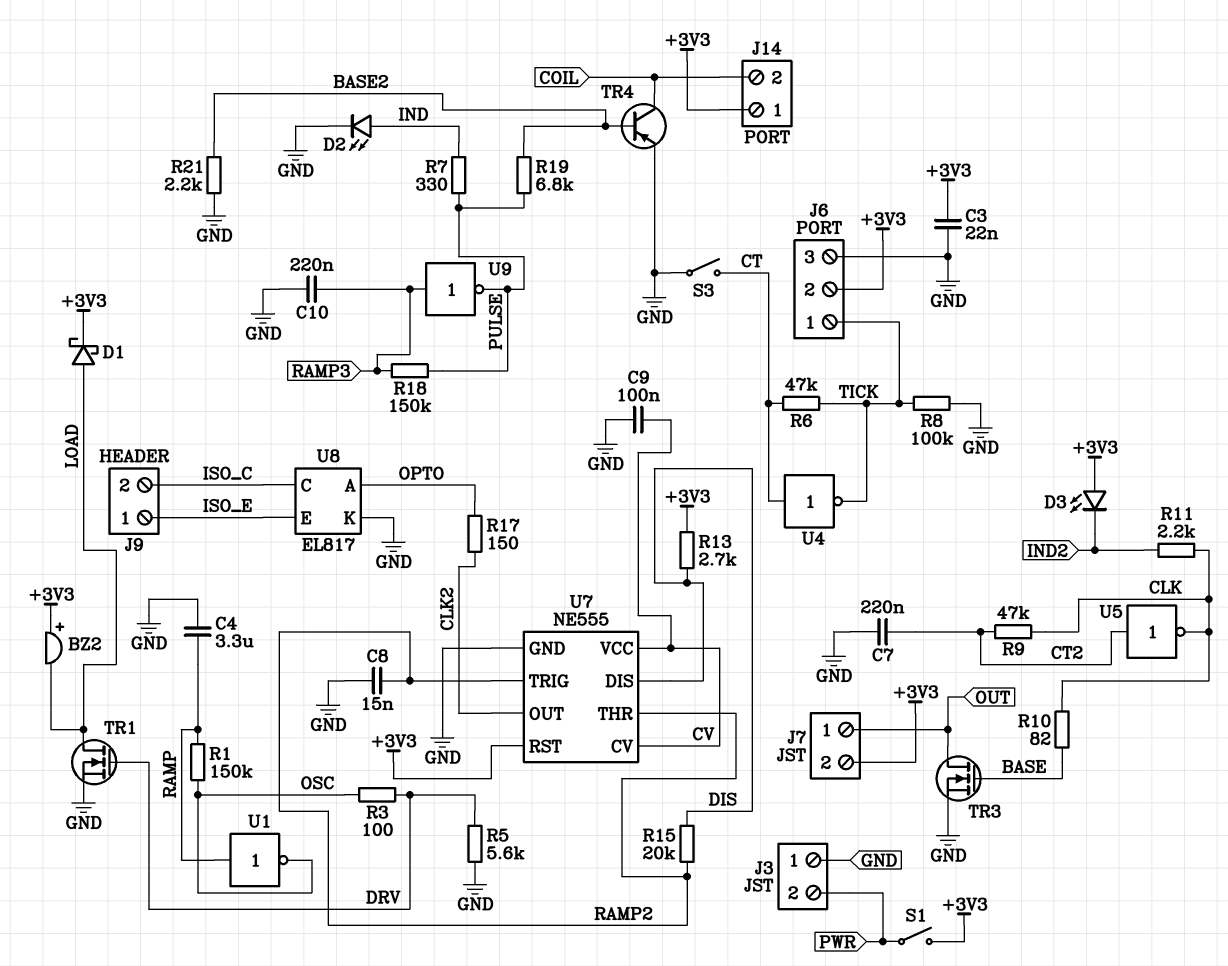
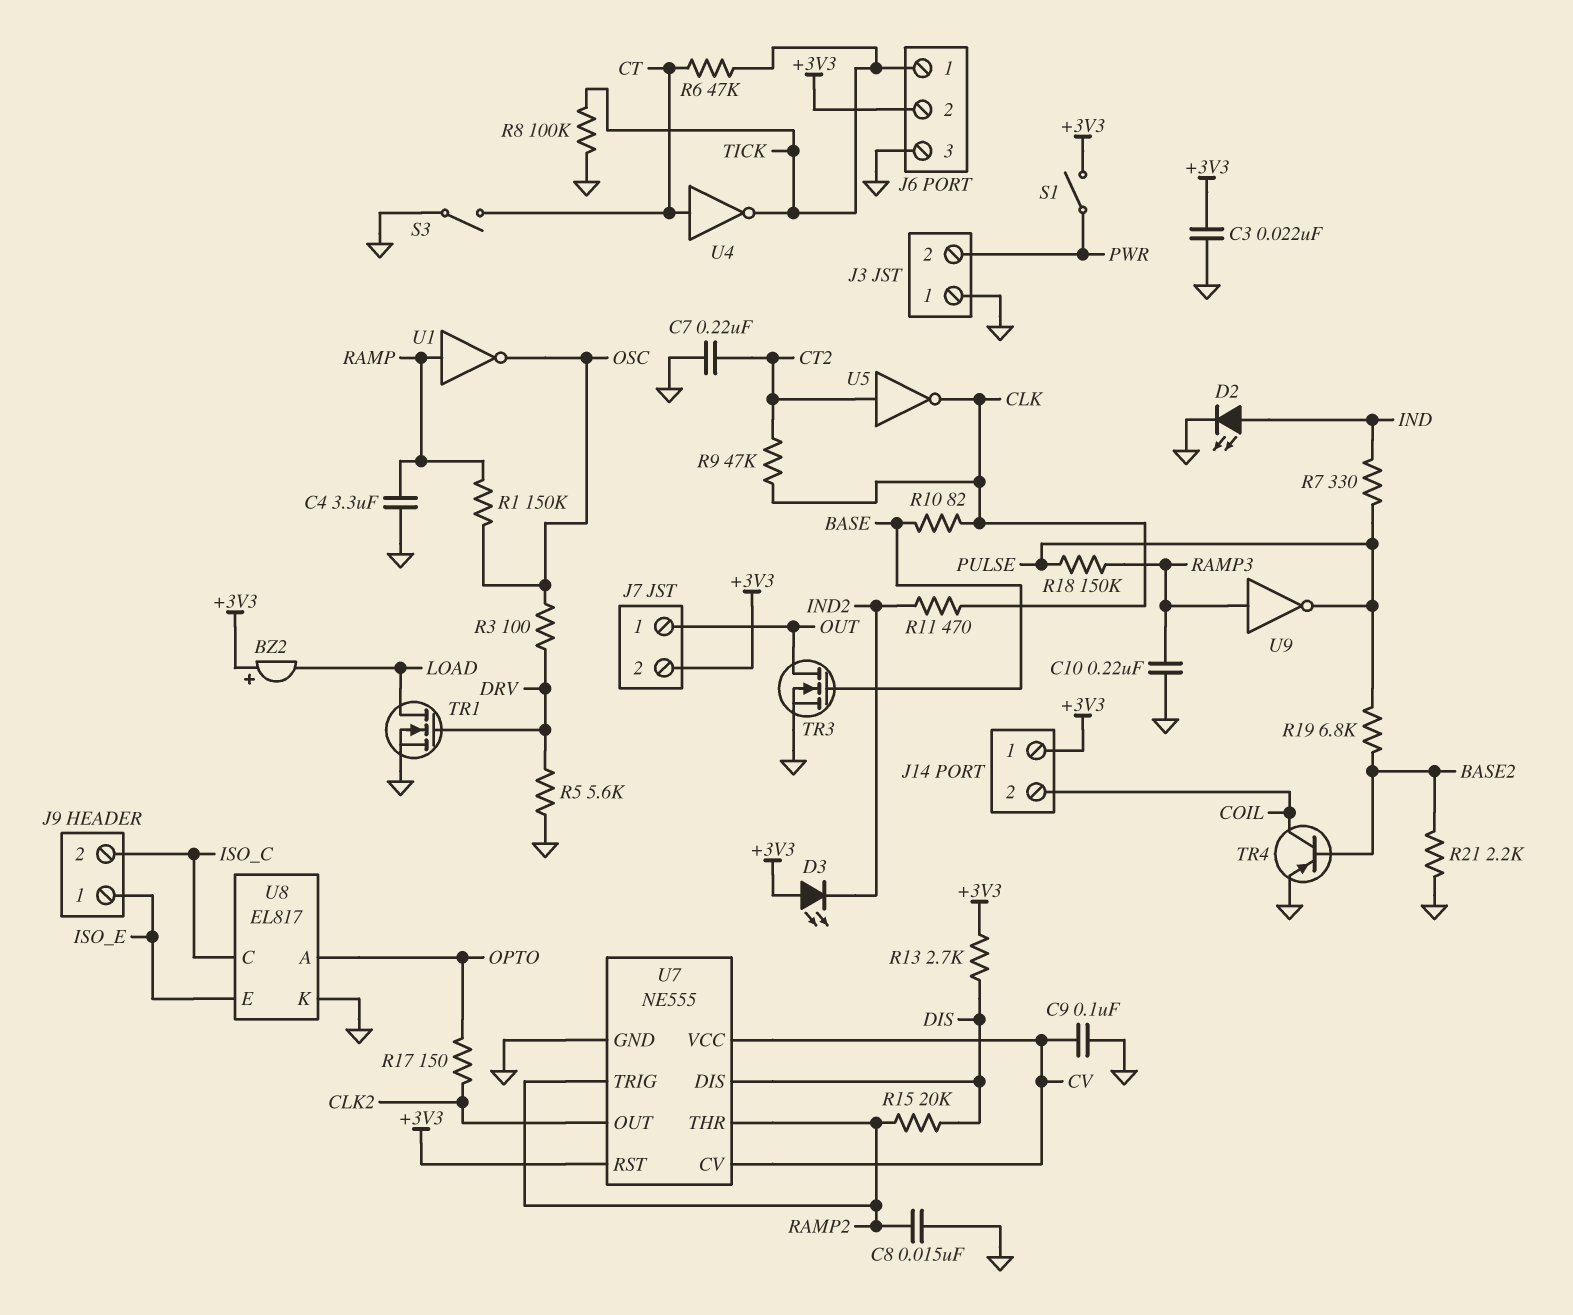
D1: schottky (A LOAD, K +3V3) -> none
R11: 2.2k (CLK, IND2) -> 470 (CLK, IND2)

